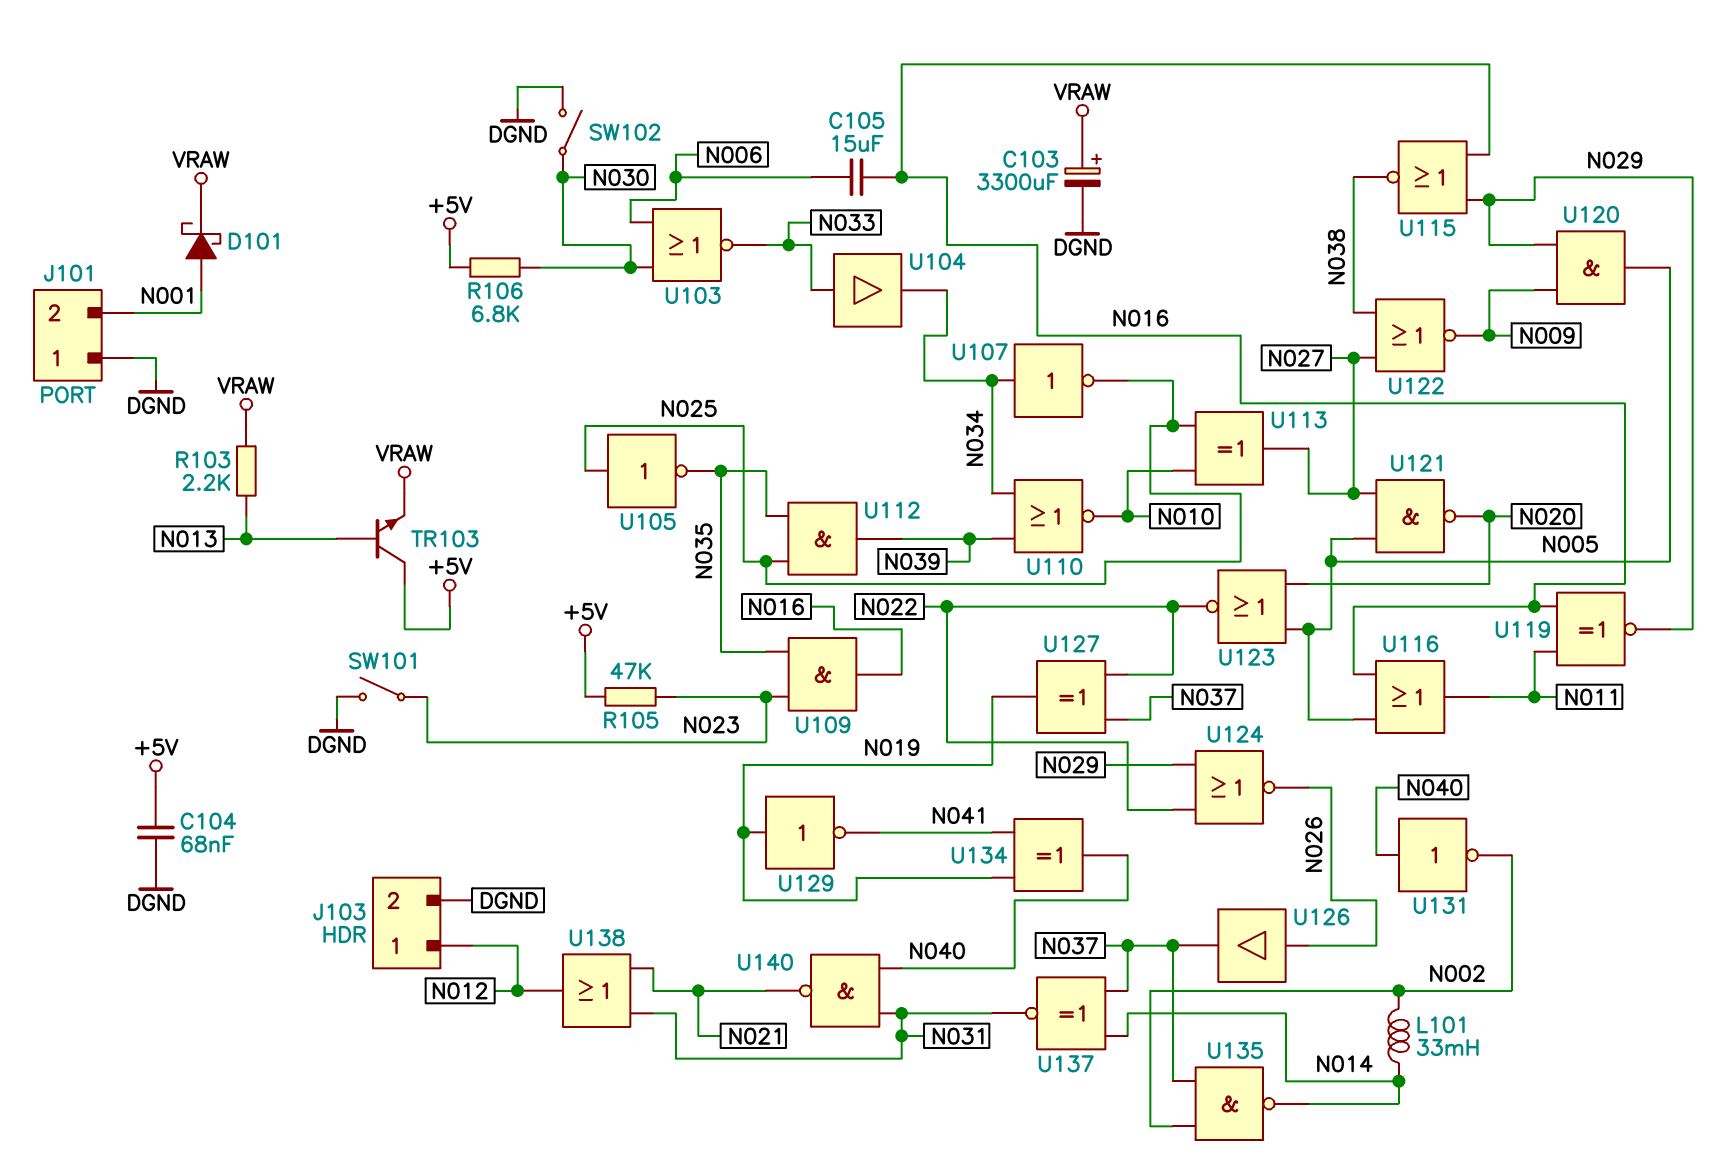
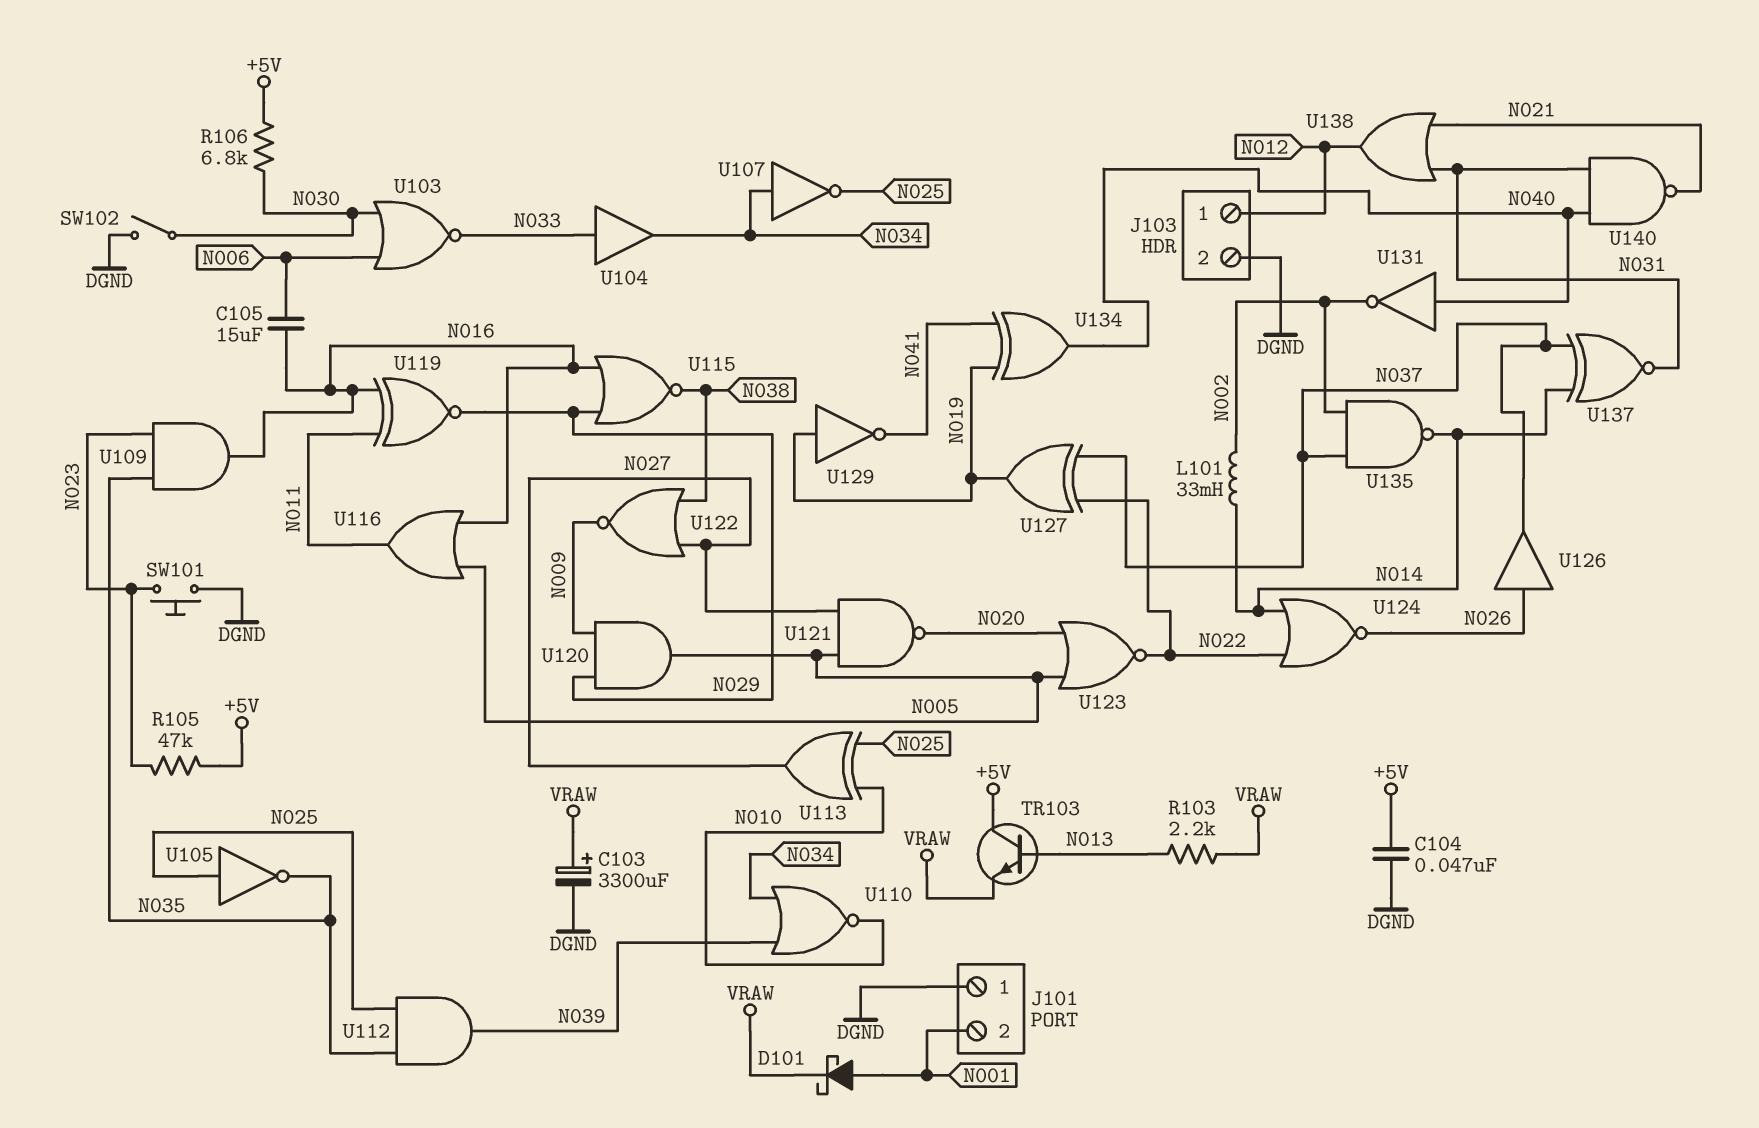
C104: 68nF (+5V, DGND) -> 47nF (+5V, DGND)
SW101: switch (DGND, N023) -> button (DGND, N023)
U124: NOR (in N022, in N029, out N026) -> NOR (in N014, in N022, out N026)

